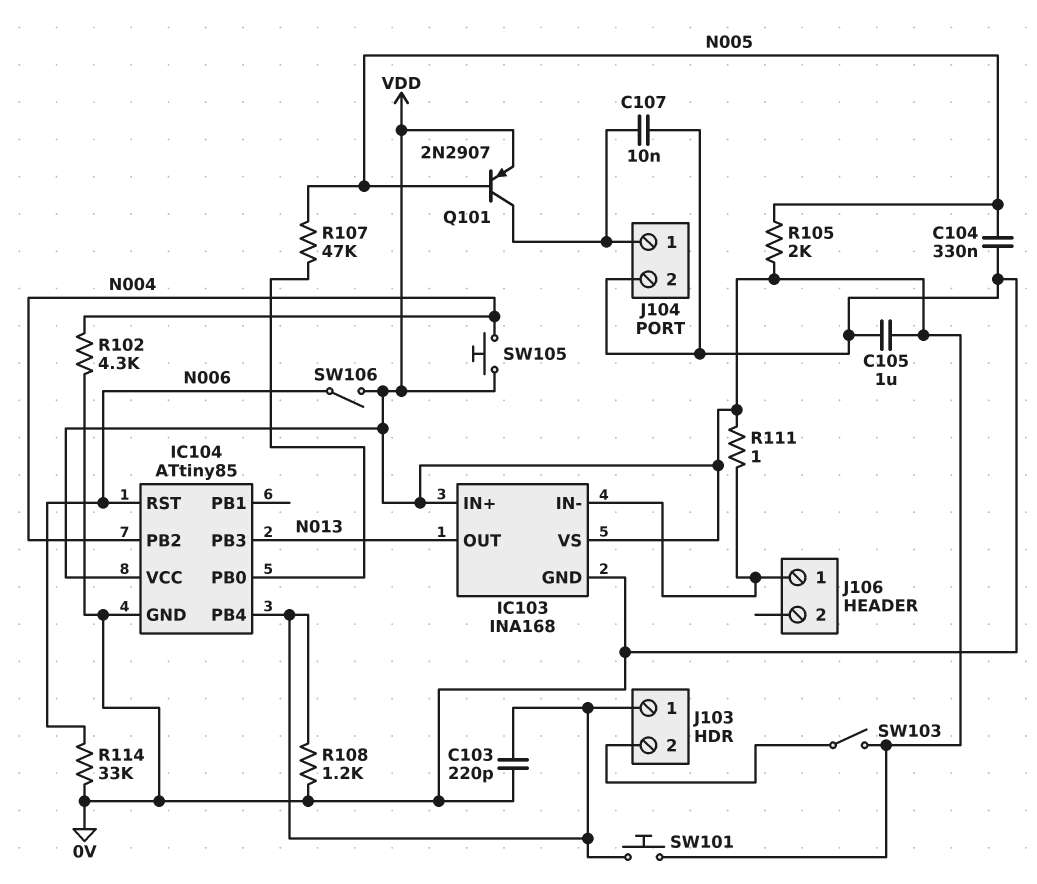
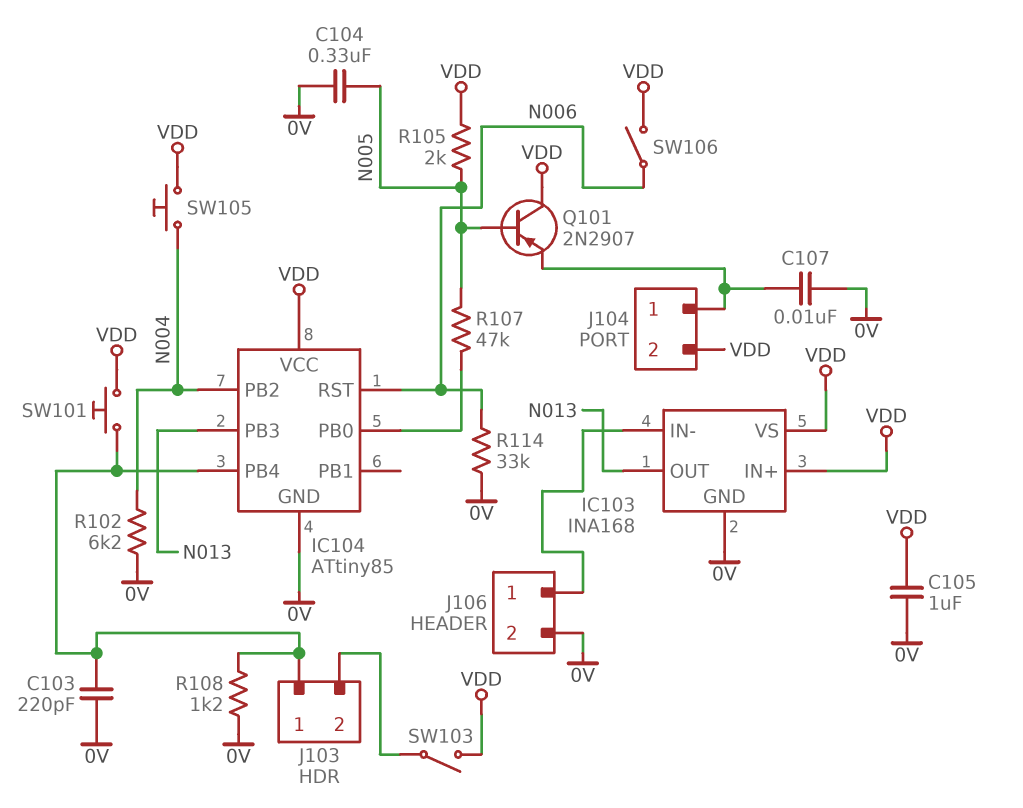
J104 pin 2: 0V -> VDD
J106 pin 2: none -> 0V
Q101: PNP 2N2907 (B N005, C J104/1, E VDD) -> PNP 2N2907 (B N005, C VDD, E J104/1)
R102: 4.3k (0V, N004) -> 6.2k (0V, N004)
R111: 1 (IC103/IN-, VDD) -> none

